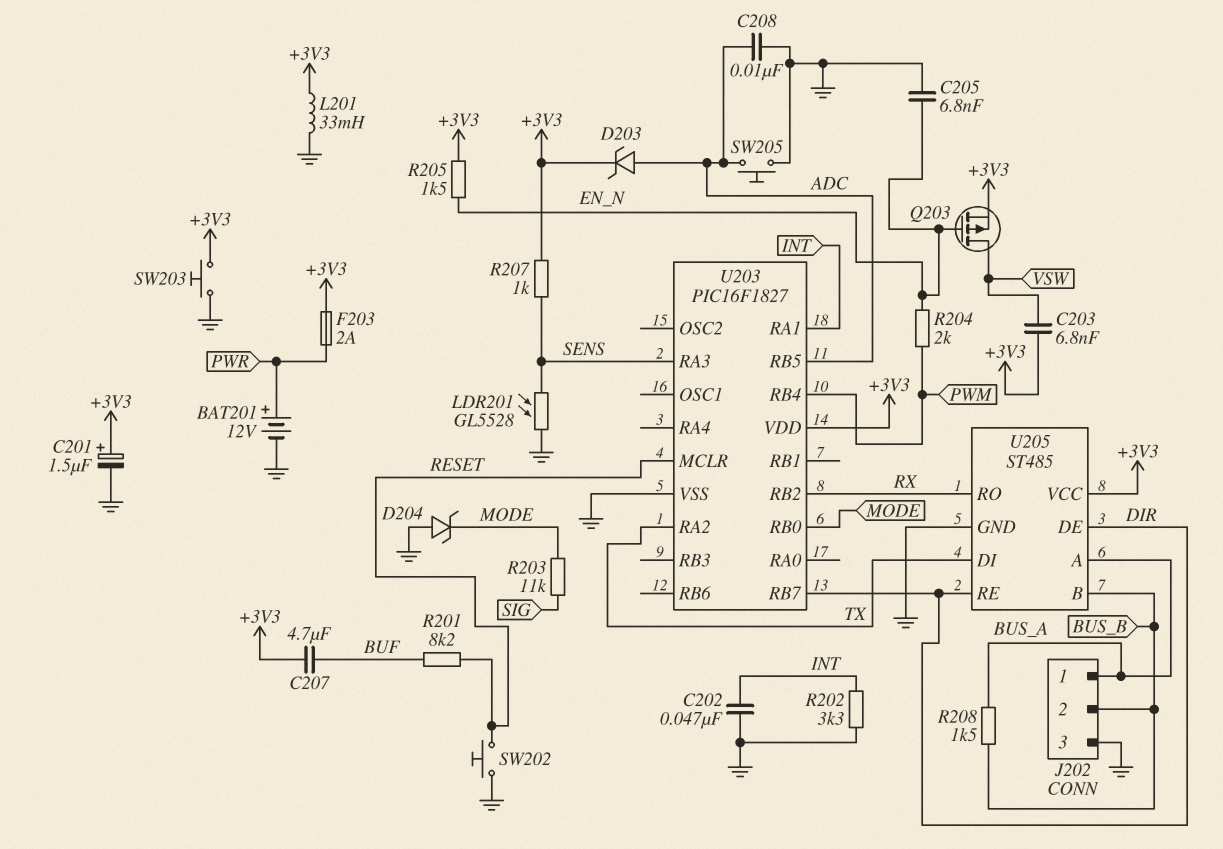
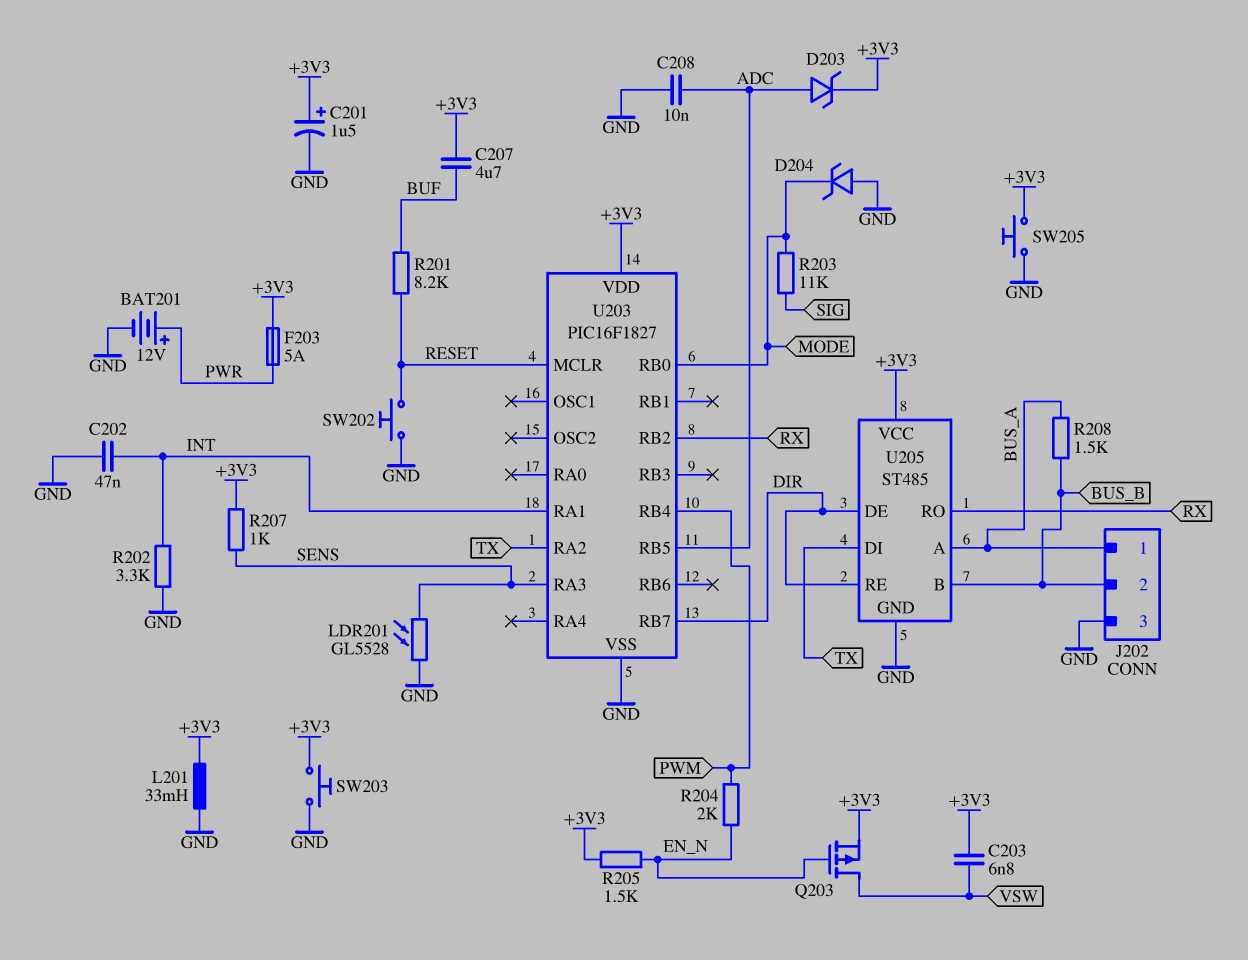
C205: 6.8nF (EN_N, GND) -> none
F203: 2A (+3V3, PWR) -> 5A (+3V3, PWR)
SW205: button (ADC, GND) -> button (+3V3, GND)

